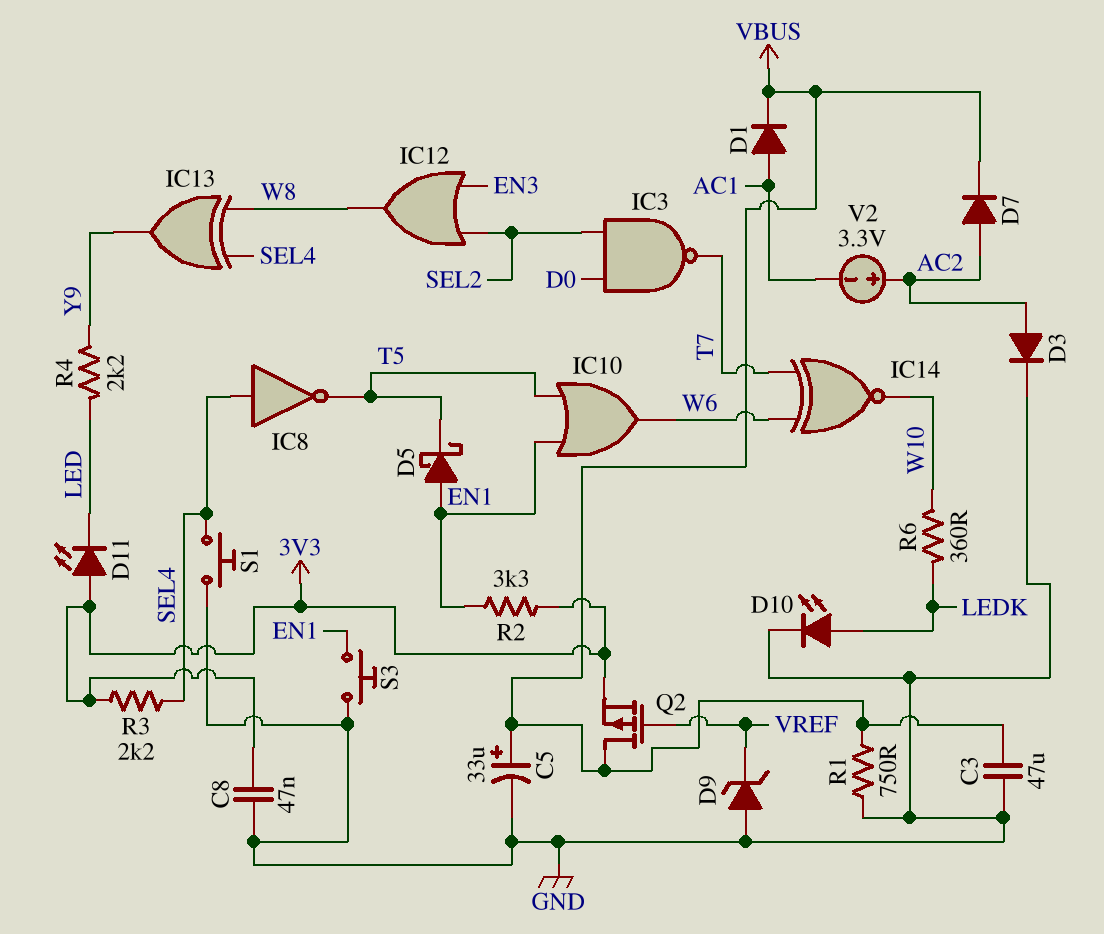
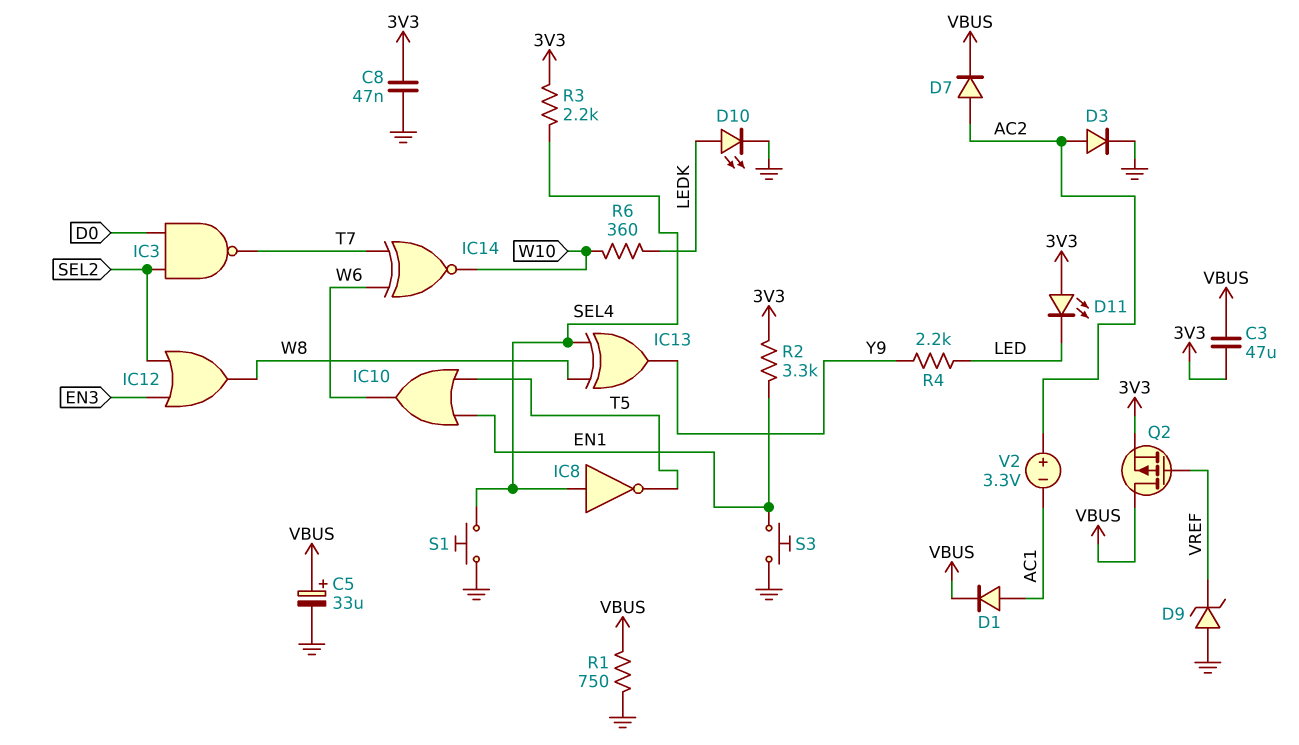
C3: 47uF (GND, VBUS) -> 47uF (3V3, VBUS)
D5: schottky (A EN1, K T5) -> none

